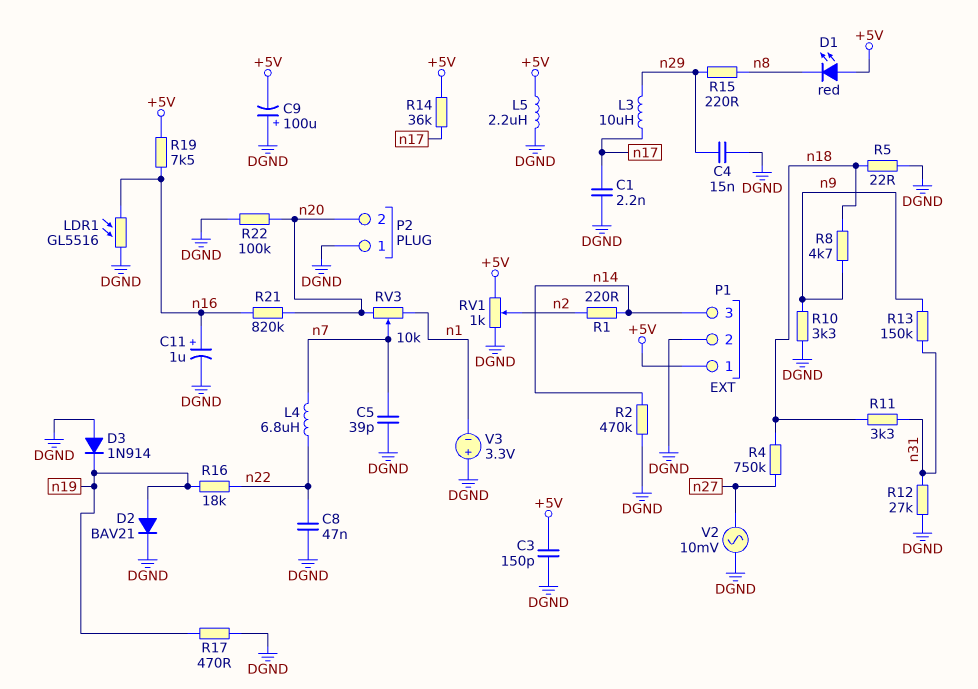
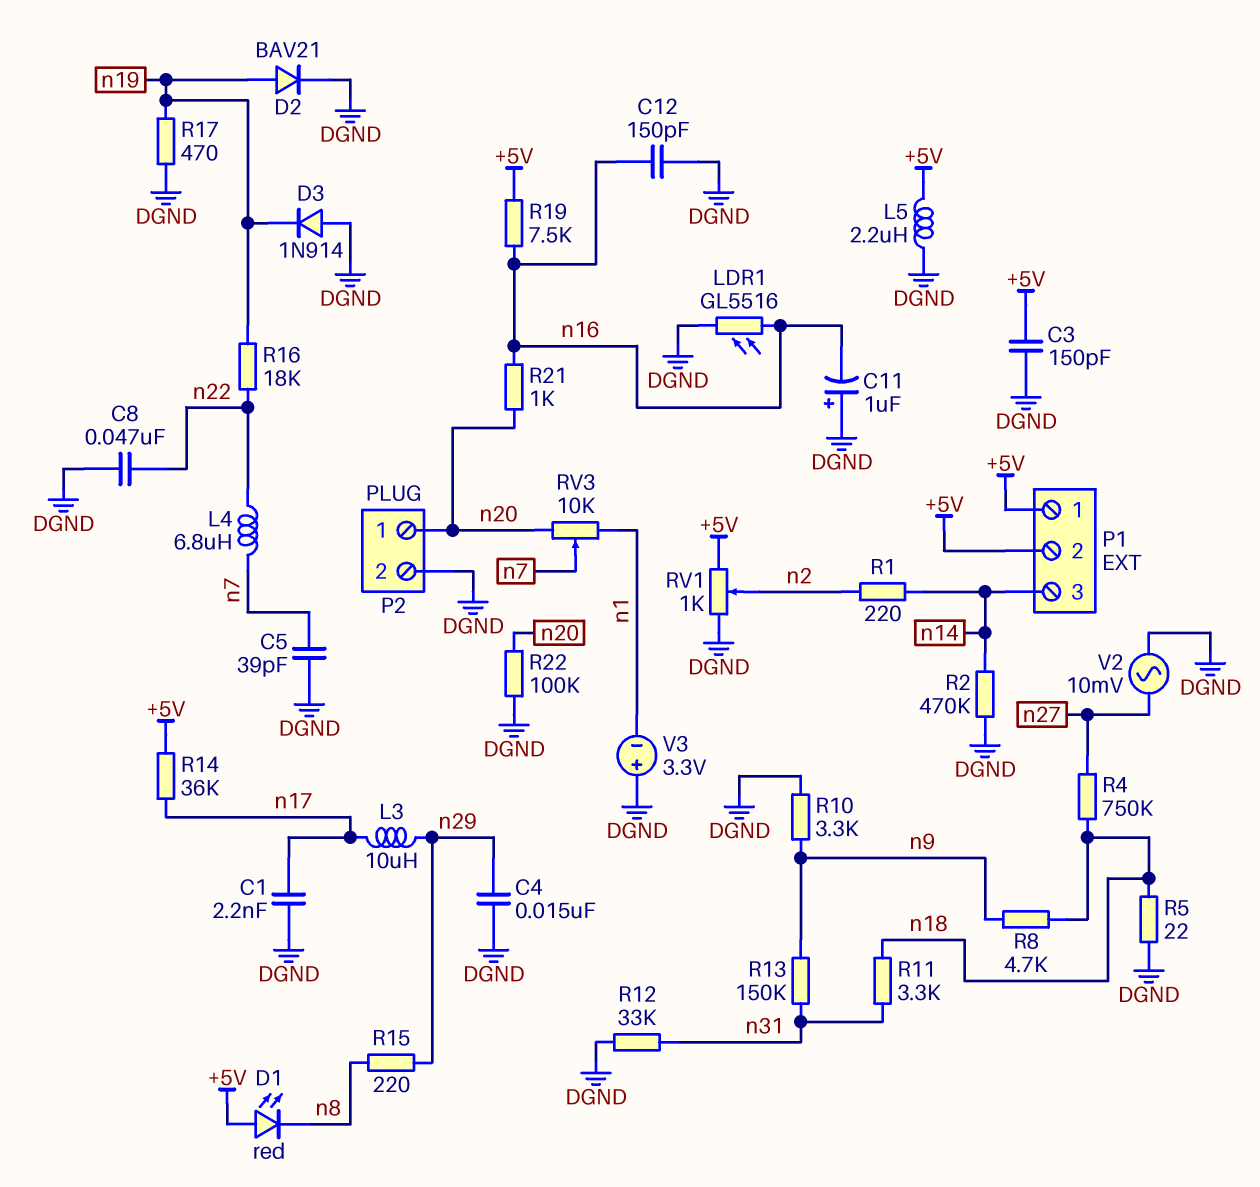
C9: 100uF (plus DGND, minus +5V) -> none
C11: 1uF (plus n16, minus DGND) -> 1uF (plus DGND, minus n16)
C12: none -> 150pF (DGND, n16)
P1 pin 2: DGND -> +5V
P2 pin 1: DGND -> n20
P2 pin 2: n20 -> DGND
R12: 27k (DGND, n31) -> 33k (DGND, n31)
R21: 820k (n16, n20) -> 1k (n16, n20)

